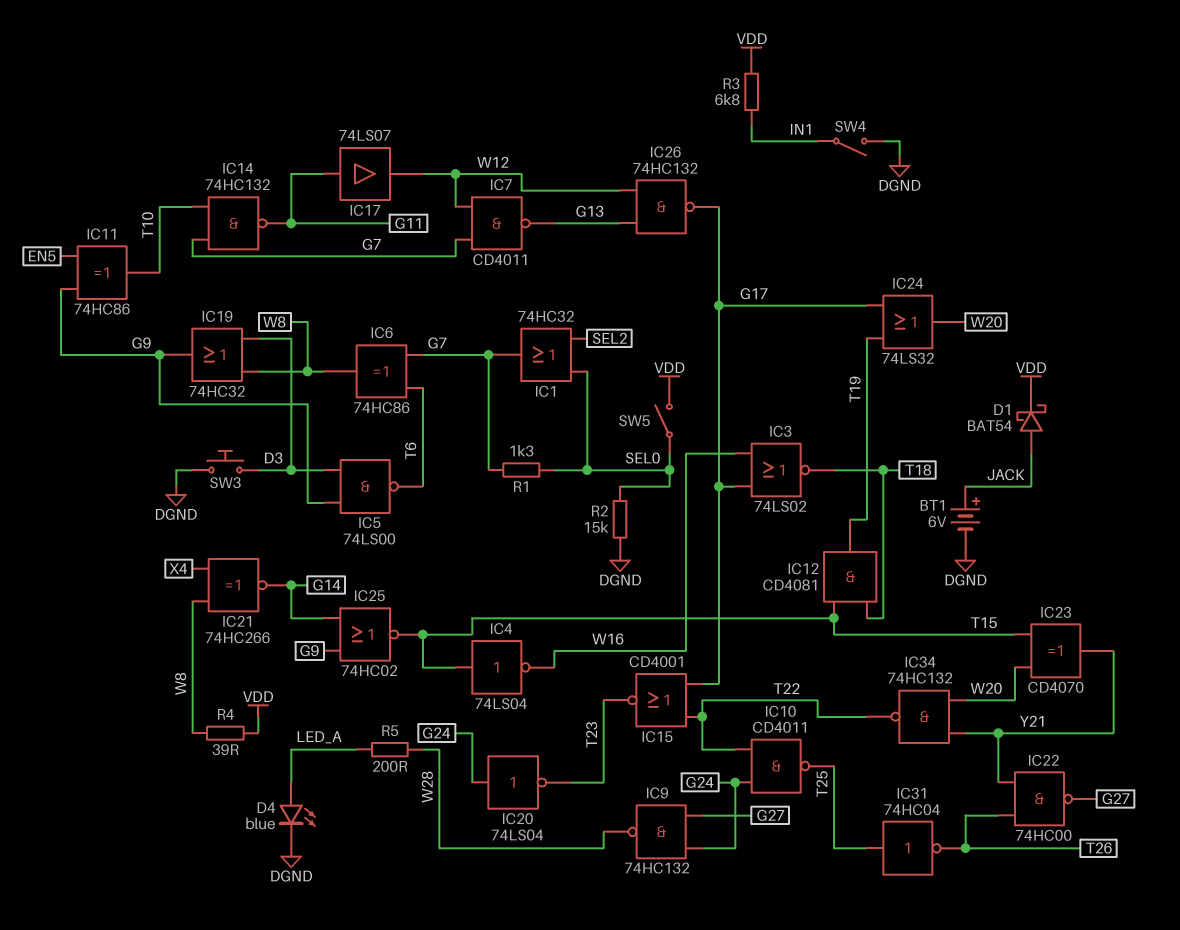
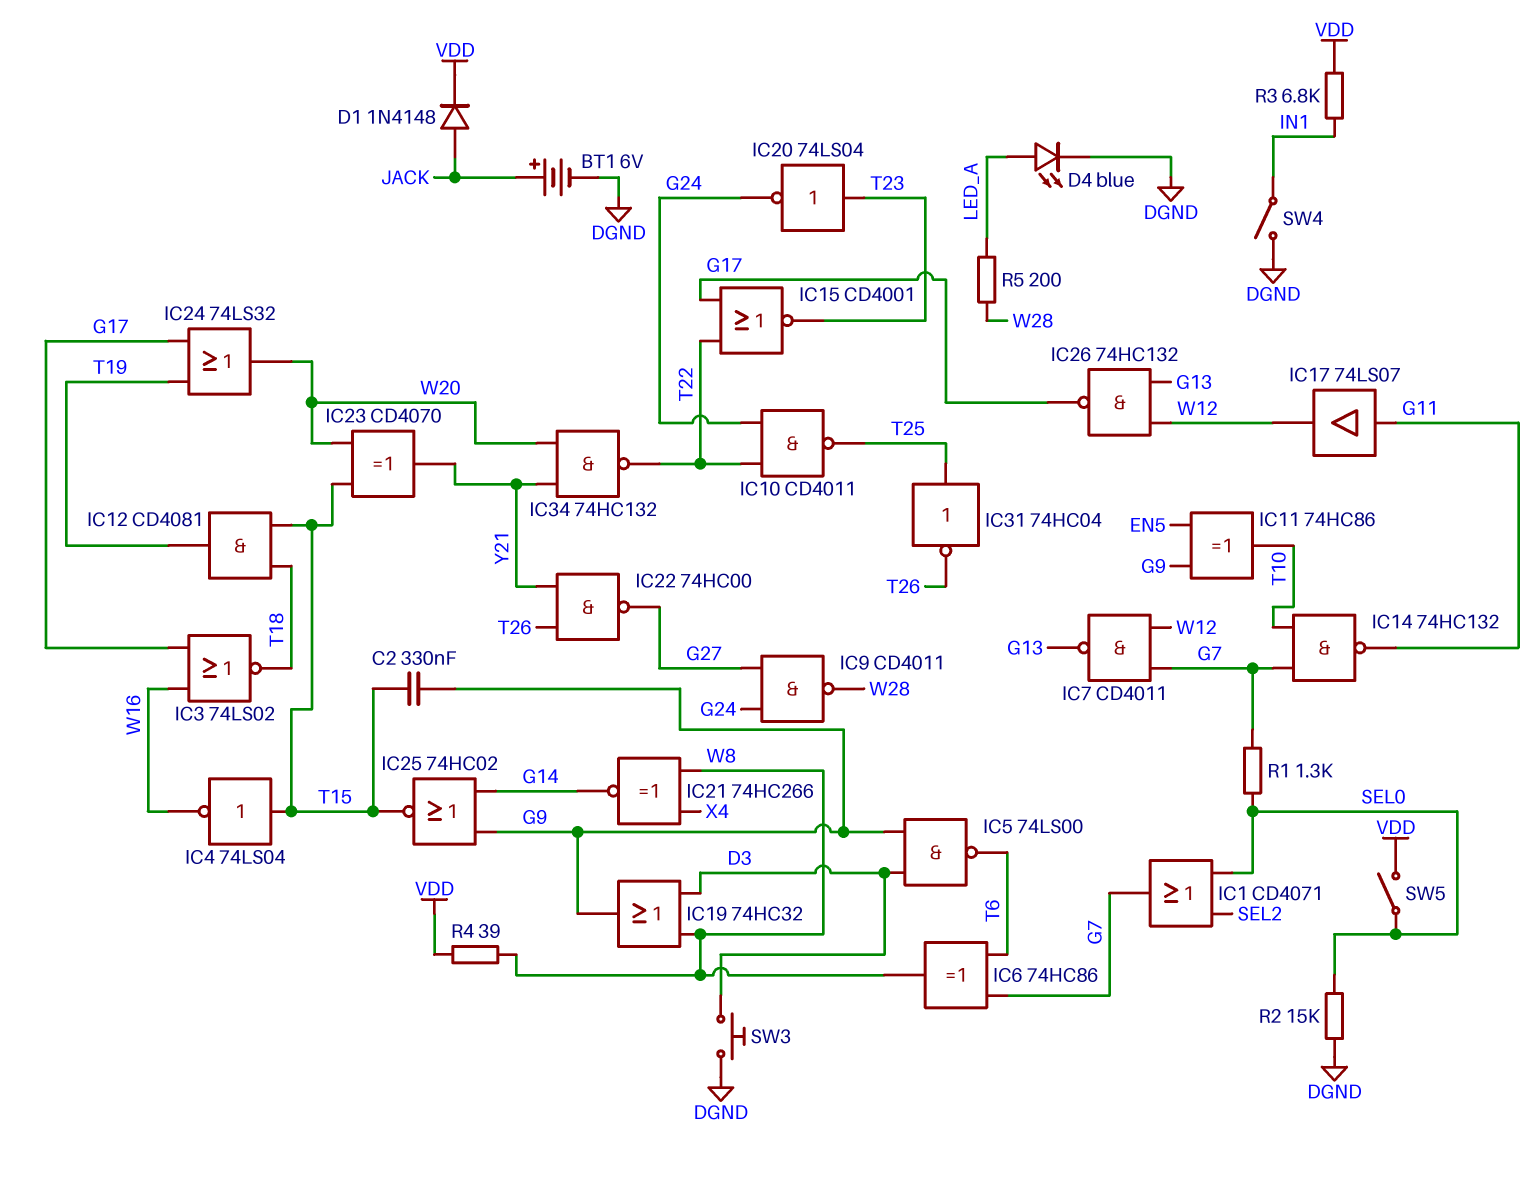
C2: none -> 330nF (G9, T15)
D1: schottky BAT54 (A JACK, K VDD) -> diode 1N4148 (A JACK, K VDD)
IC1: OR 74HC32 (in SEL0, in SEL2, out G7) -> OR CD4071 (in SEL0, in SEL2, out G7)
IC9: NAND 74HC132 (in G24, in G27, out W28) -> NAND CD4011 (in G24, in G27, out W28)
IC20: NOT 74LS04 (in G24, out T23) -> NOT 74LS04 (in T23, out G24)

